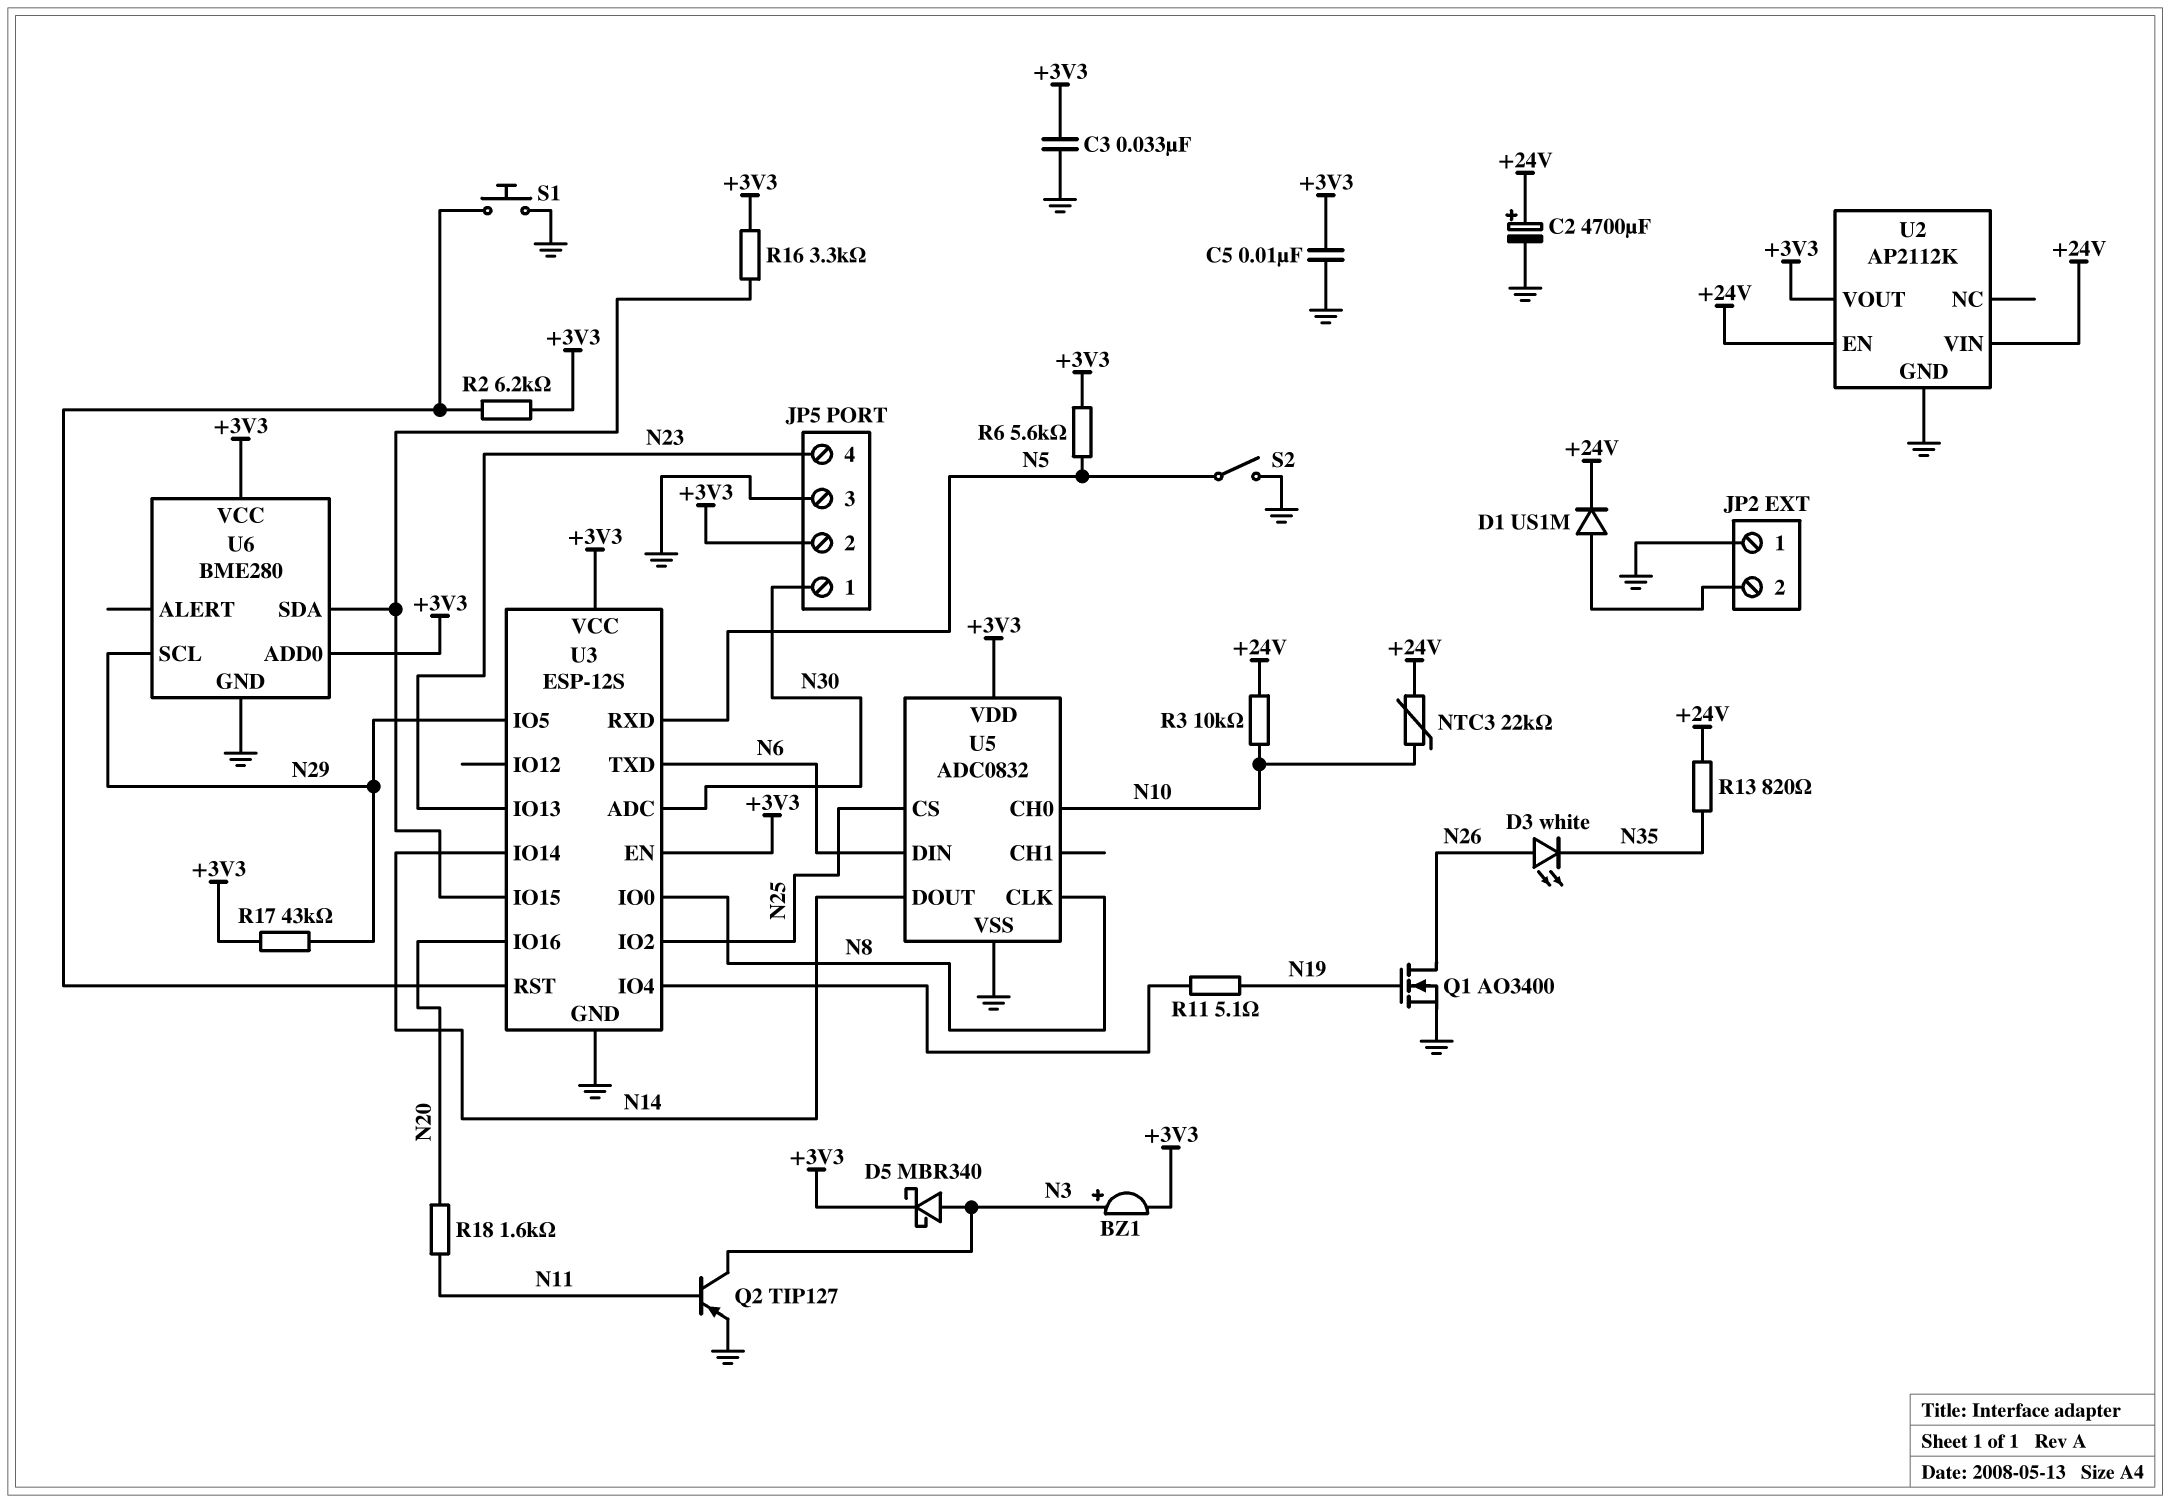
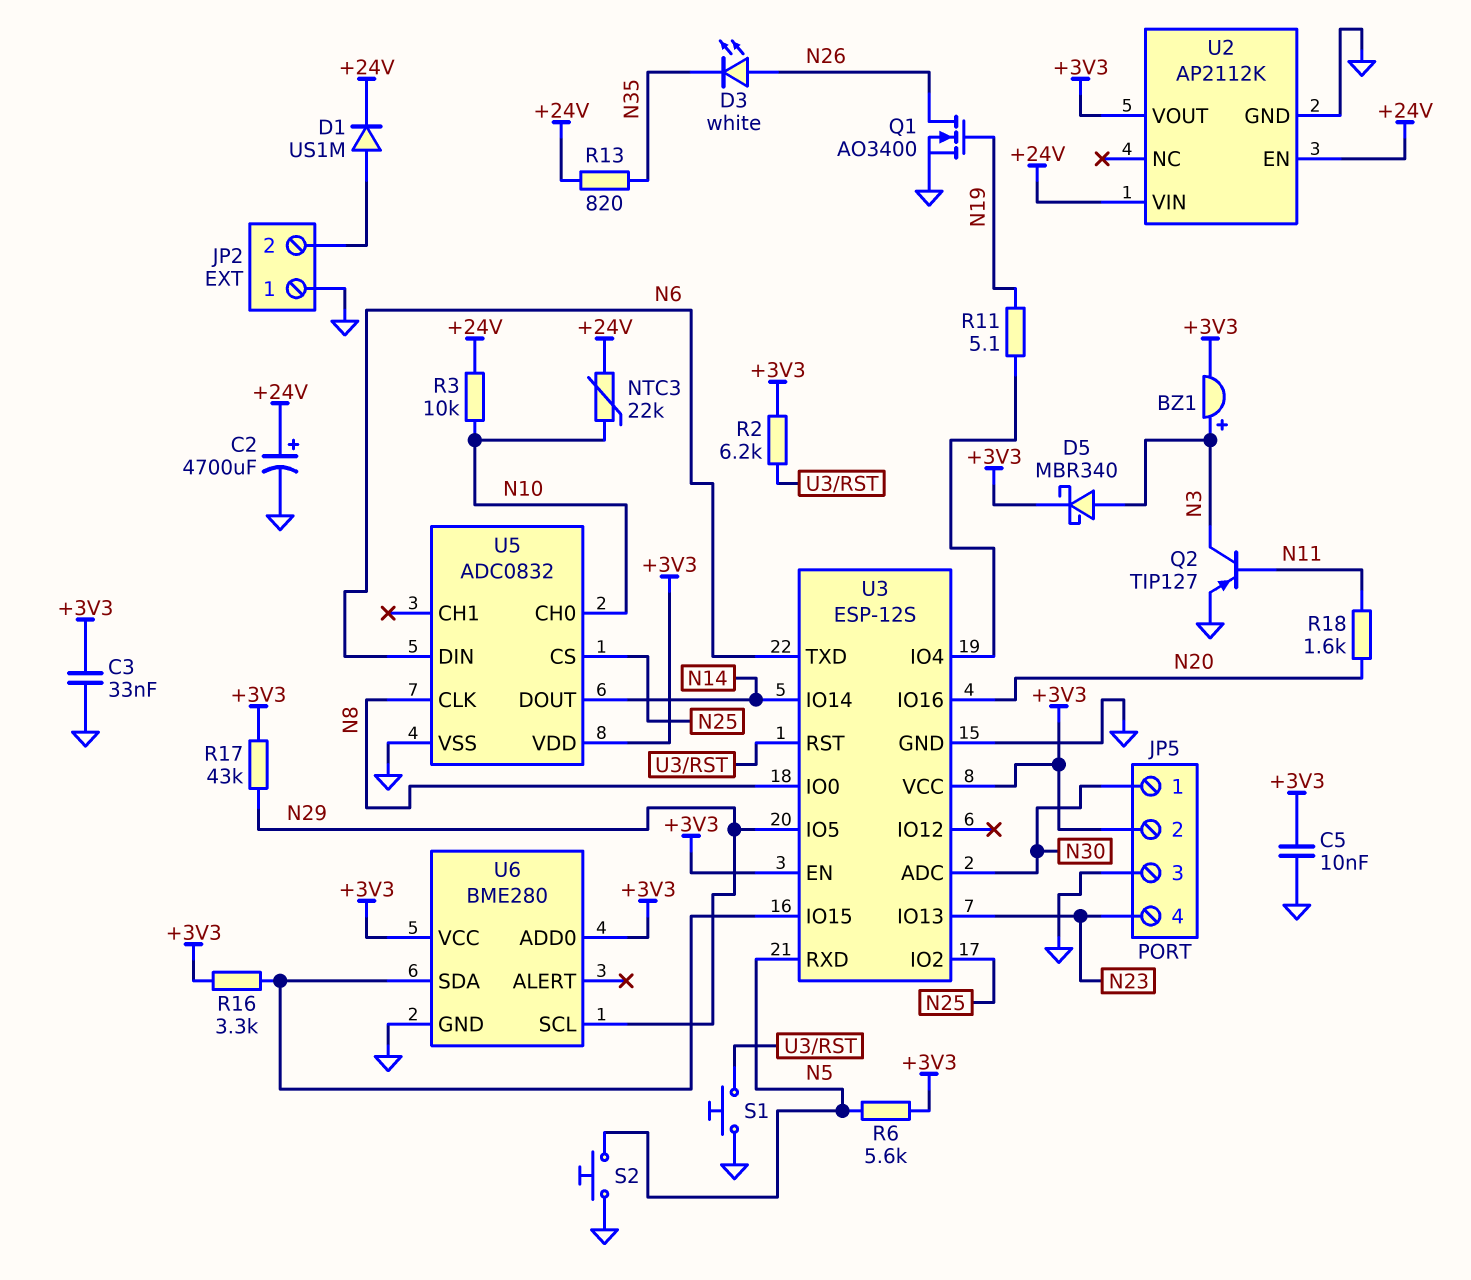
S2: switch (GND, N5) -> button (GND, N5)

